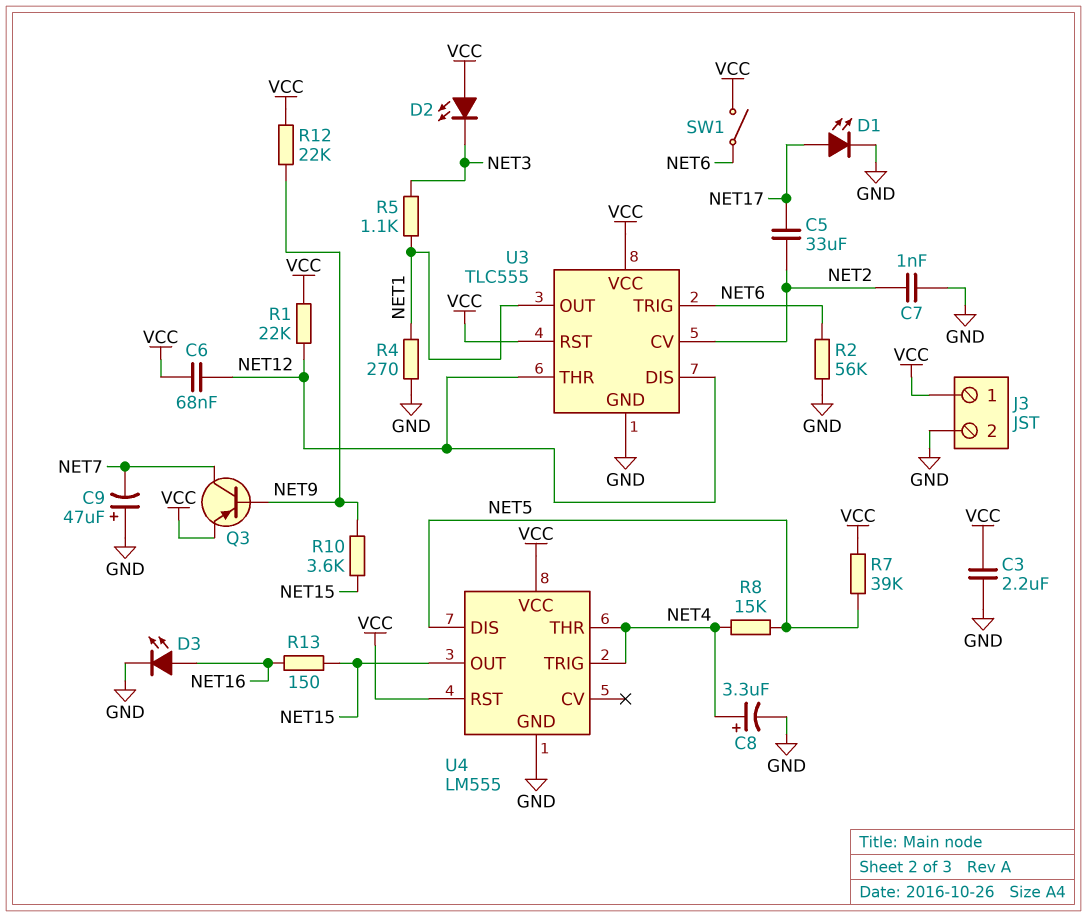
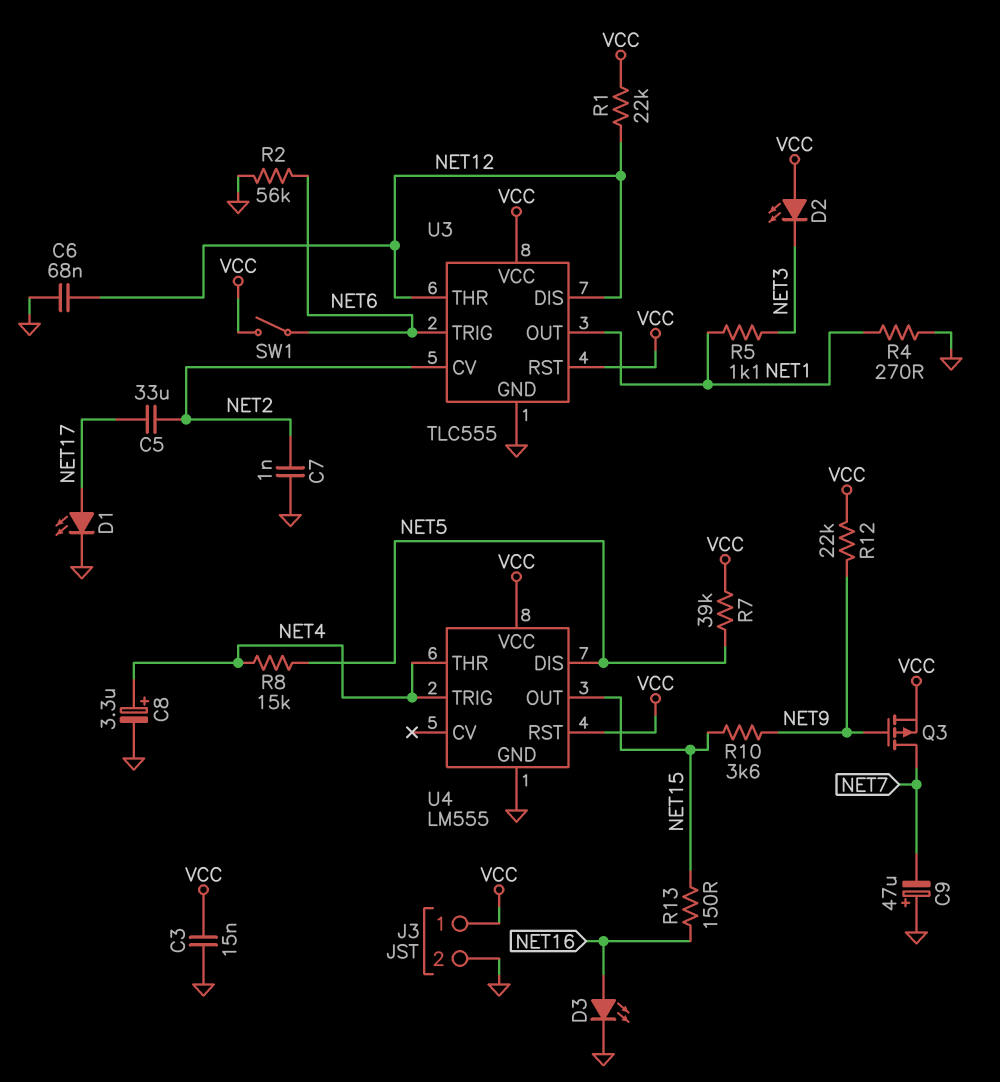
C3: 2.2uF (GND, VCC) -> 15nF (GND, VCC)
C6: 68nF (NET12, VCC) -> 68nF (GND, NET12)
Q3: PNP (B NET9, C NET7, E VCC) -> PMOS (G NET9, D NET7, S VCC)

